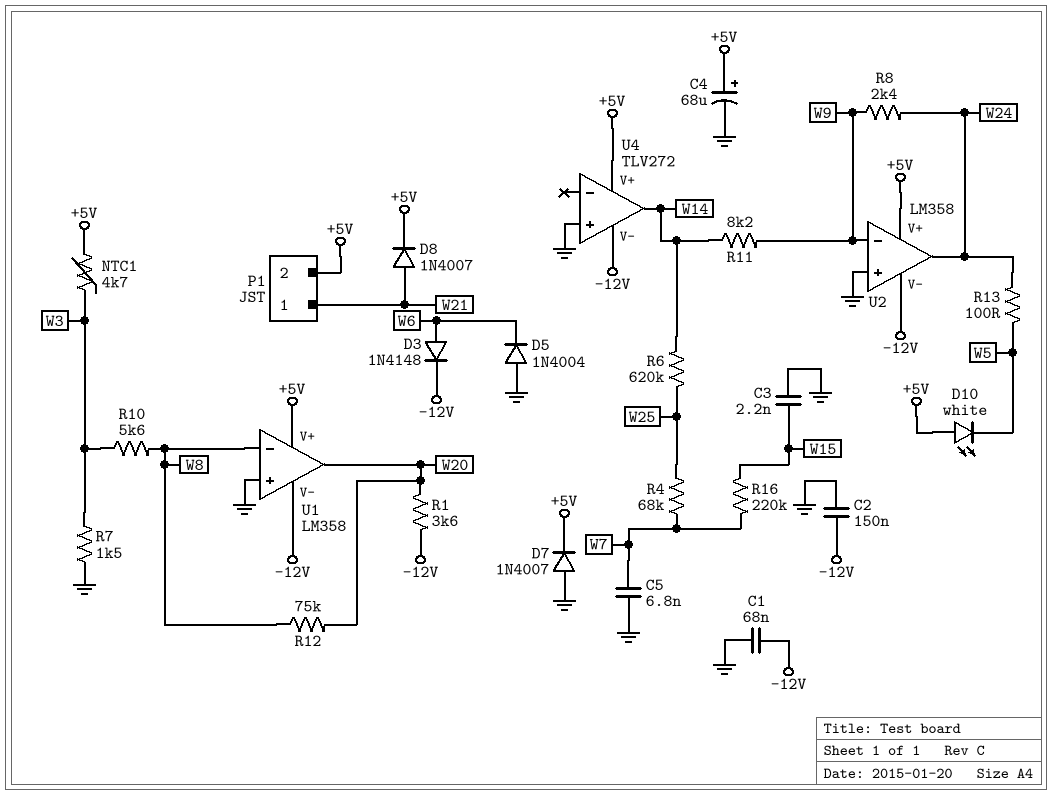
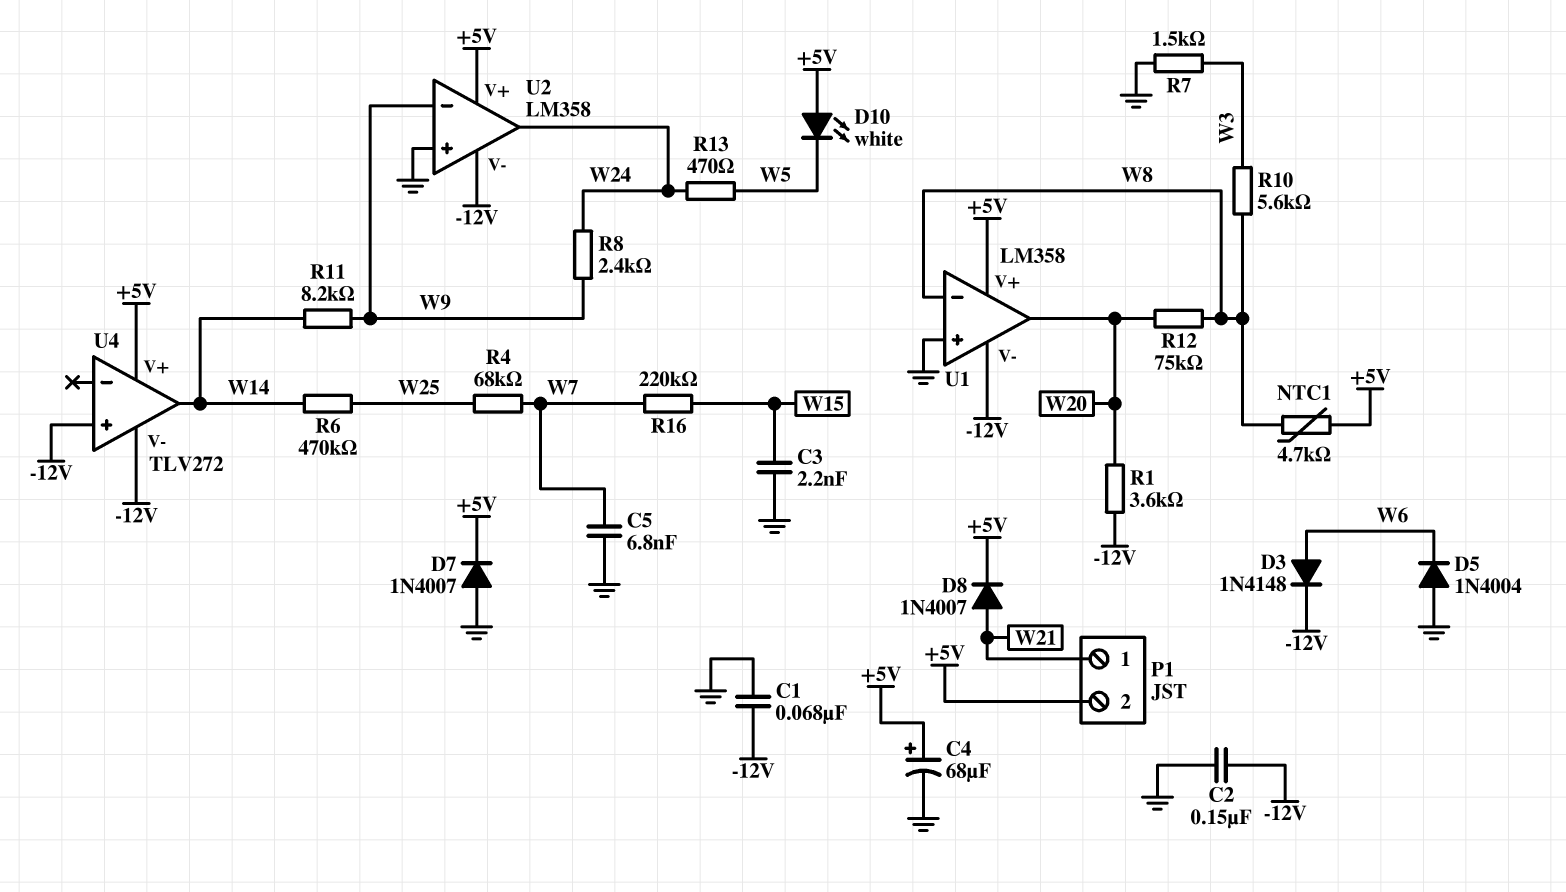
NTC1: 4.7k (+5V, W3) -> 4.7k (+5V, W8)
R6: 620k (W14, W25) -> 470k (W14, W25)
R13: 100 (W5, W24) -> 470 (W5, W24)
U4 pin in+: GND -> -12V

